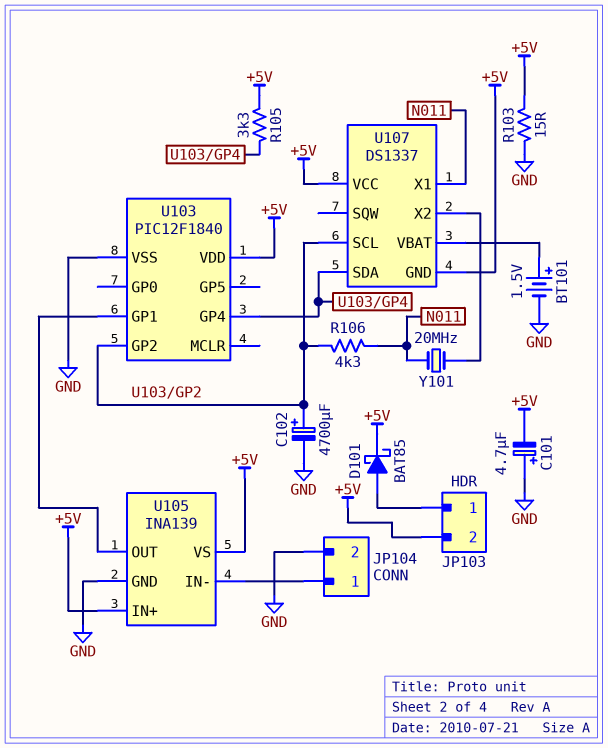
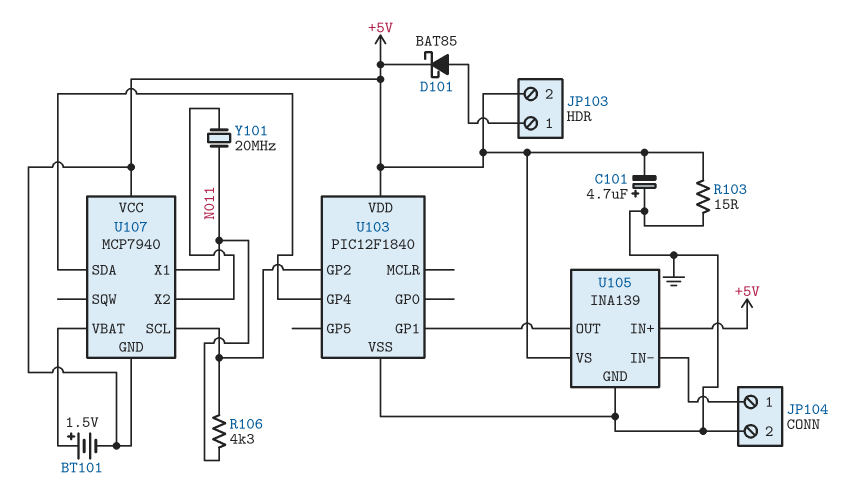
BT101: 1.5V (plus U107/VBAT, minus GND) -> 1.5V (plus U107/VBAT, minus +5V)
C102: 4700uF (plus U103/GP2, minus GND) -> none
R105: 3.3k (+5V, U103/GP4) -> none
U107: DS1337 -> MCP7940

